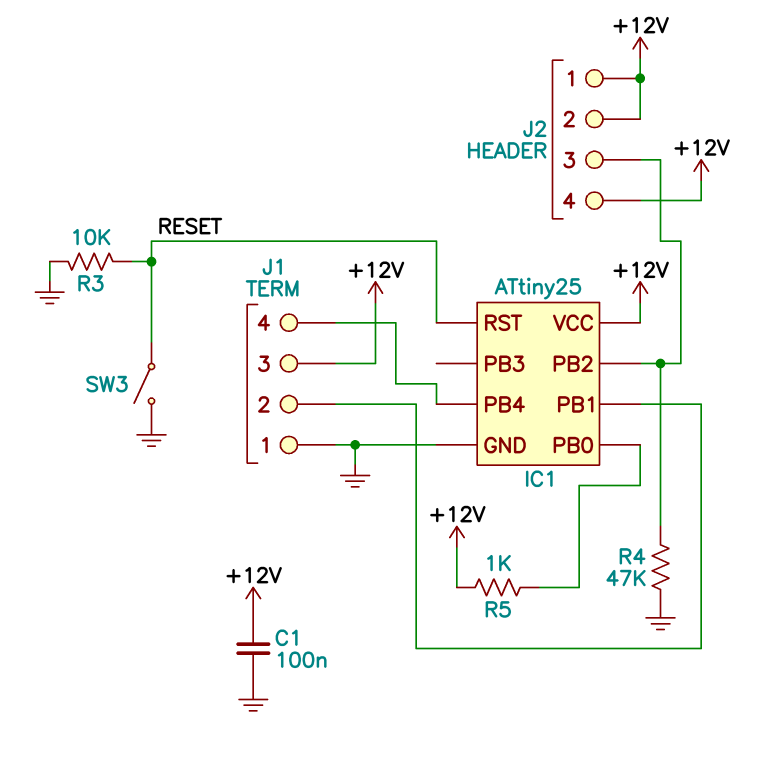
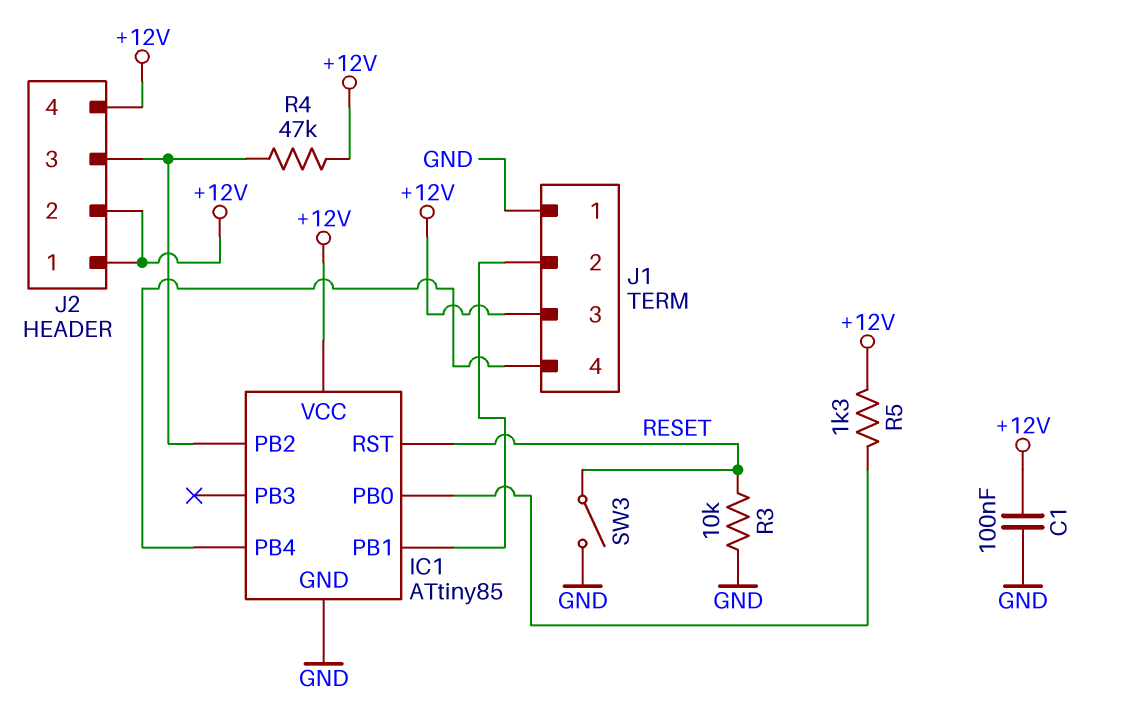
IC1: ATtiny25 -> ATtiny85
R4: 47k (GND, IC1/PB2) -> 47k (+12V, IC1/PB2)
R5: 1k (+12V, IC1/PB0) -> 1.3k (+12V, IC1/PB0)

